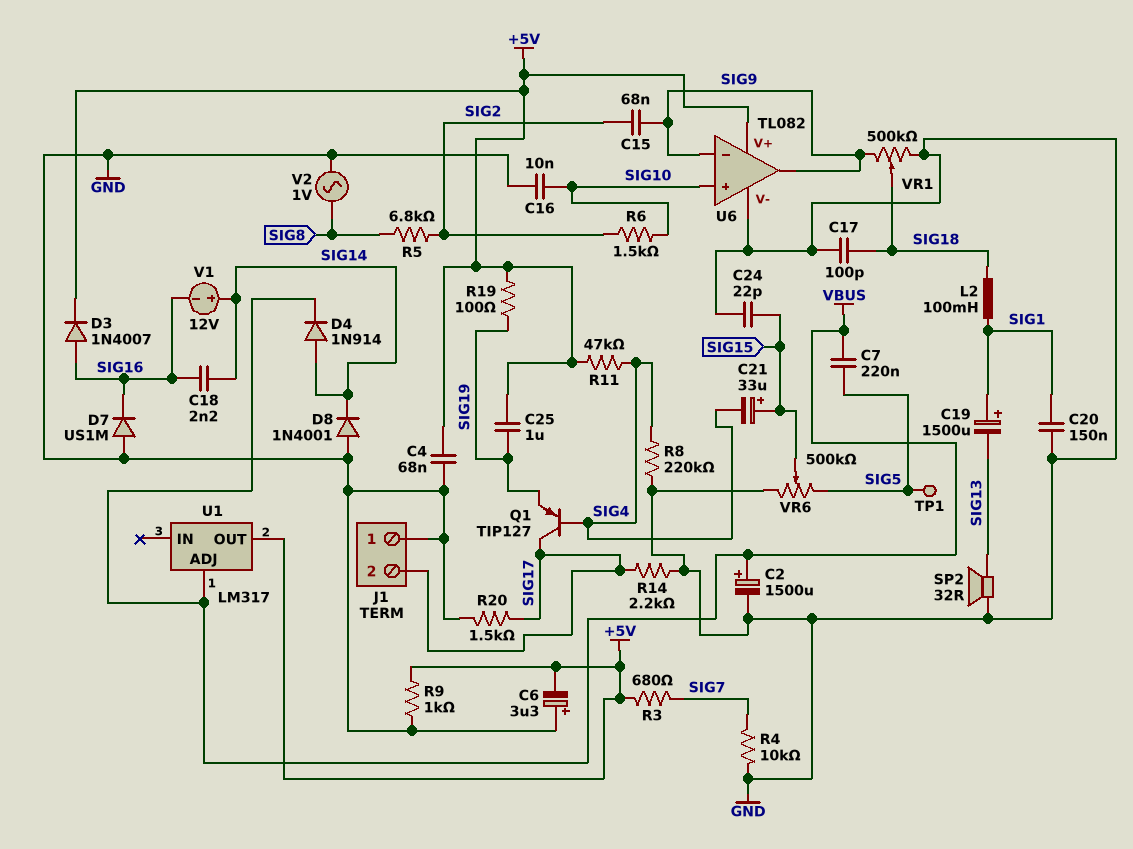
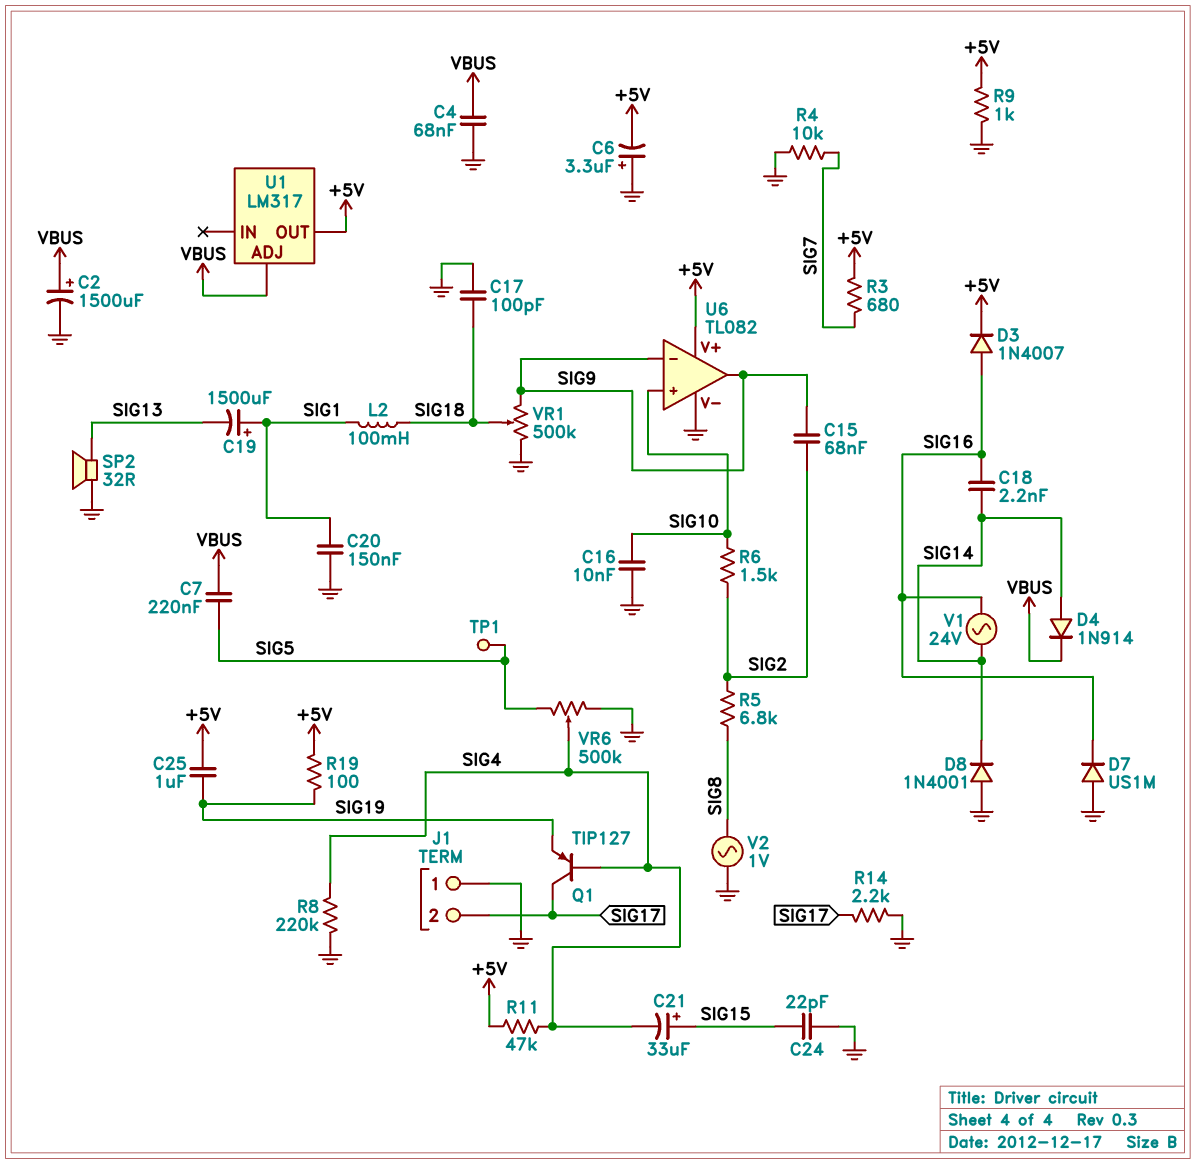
C4: 68nF (+5V, GND) -> 68nF (GND, VBUS)
R20: 1.5k (GND, SIG17) -> none
V1: 12V (plus SIG14, minus SIG16) -> AC 24V (SIG14, SIG16)
VR6: 500k (GND, SIG5, wiper SIG15) -> 500k (GND, SIG5, wiper SIG4)

